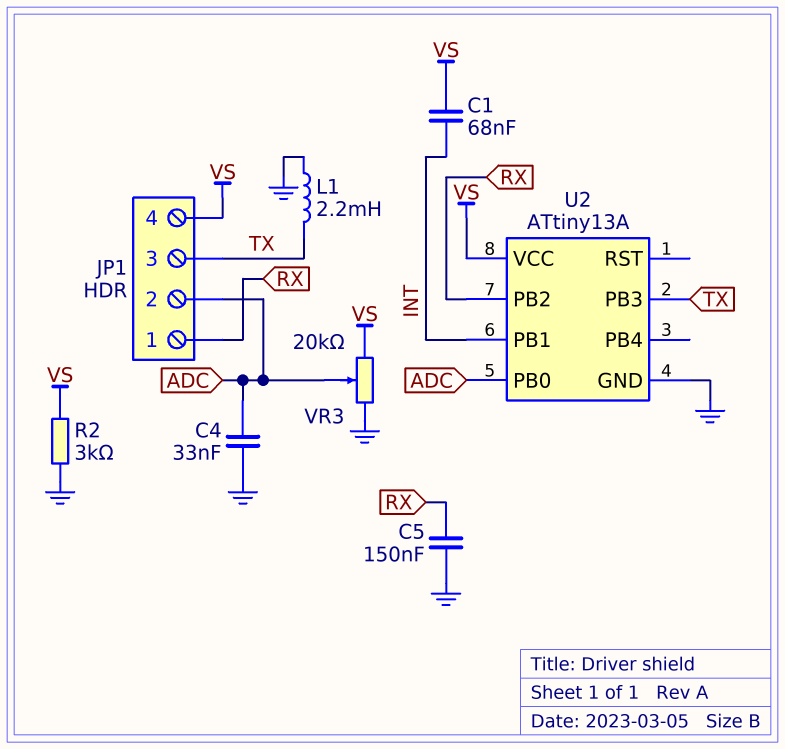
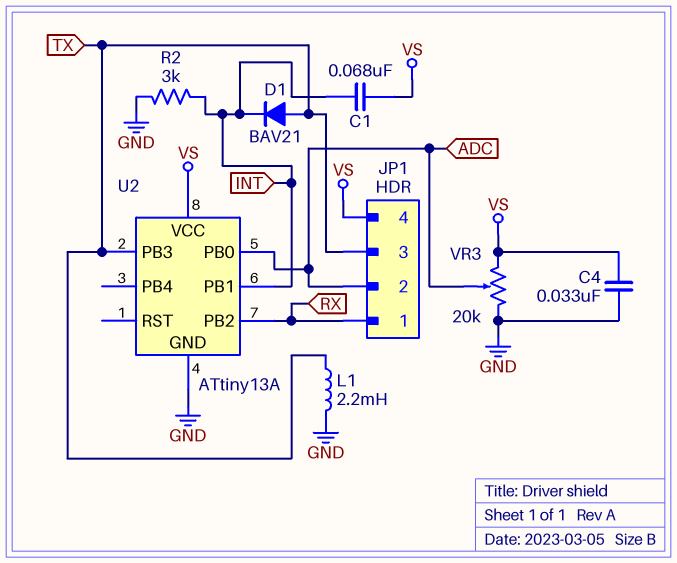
C4: 33nF (ADC, GND) -> 33nF (GND, VS)
C5: 150nF (GND, RX) -> none
D1: none -> diode BAV21 (A TX, K INT)
R2: 3k (GND, VS) -> 3k (GND, INT)

